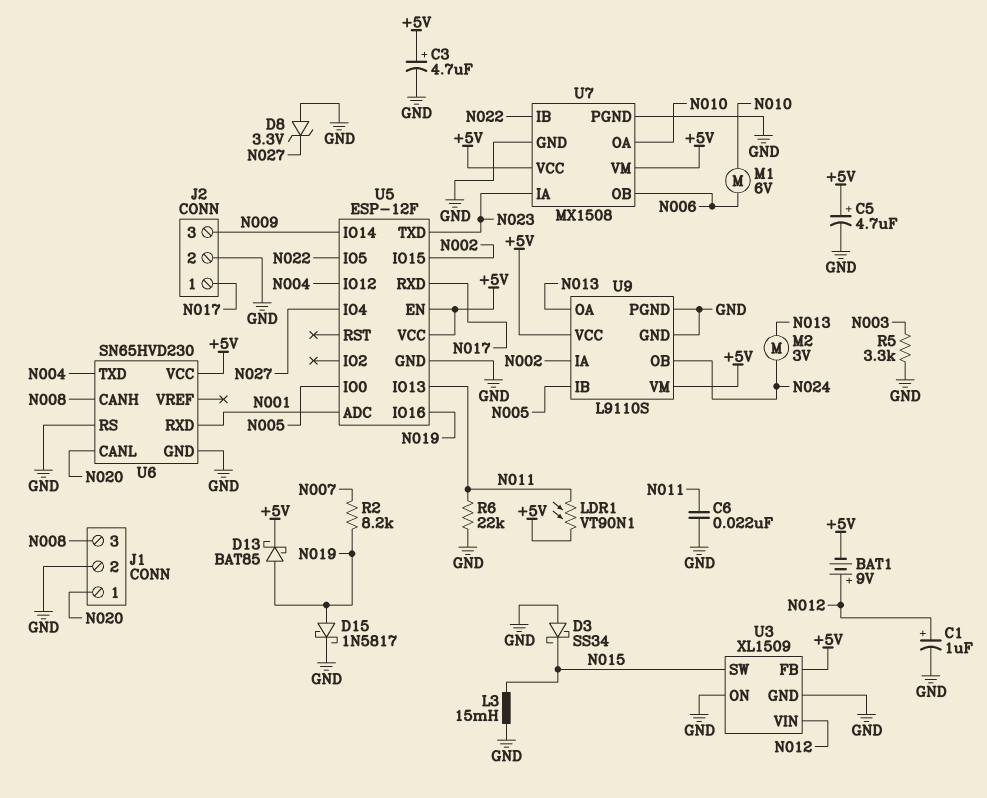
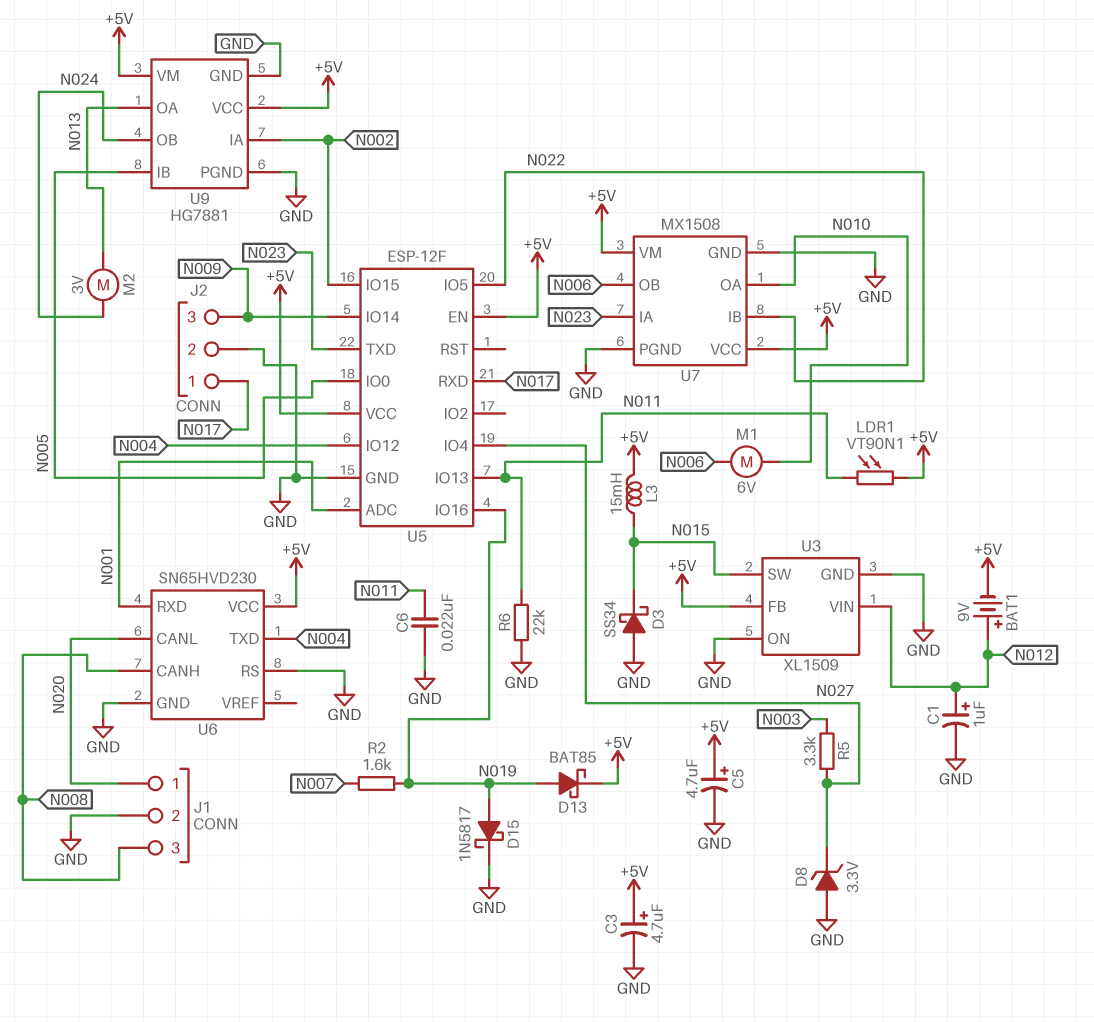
L3: 15mH (GND, N015) -> 15mH (+5V, N015)
R2: 8.2k (N007, N019) -> 1.6k (N007, N019)
R5: 3.3k (GND, N003) -> 3.3k (N003, N027)
U9: L9110S -> HG7881

